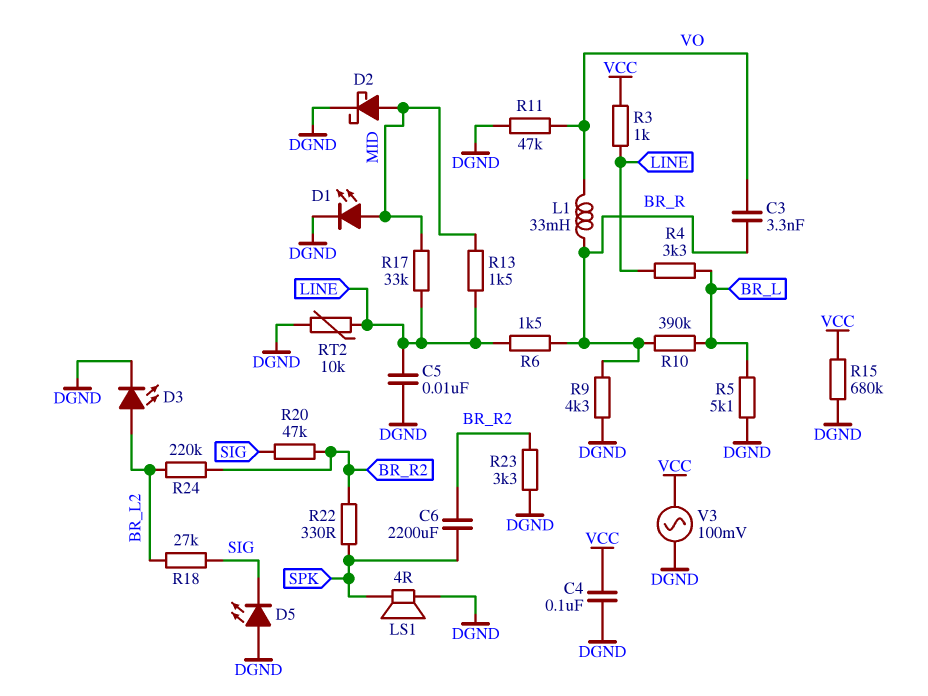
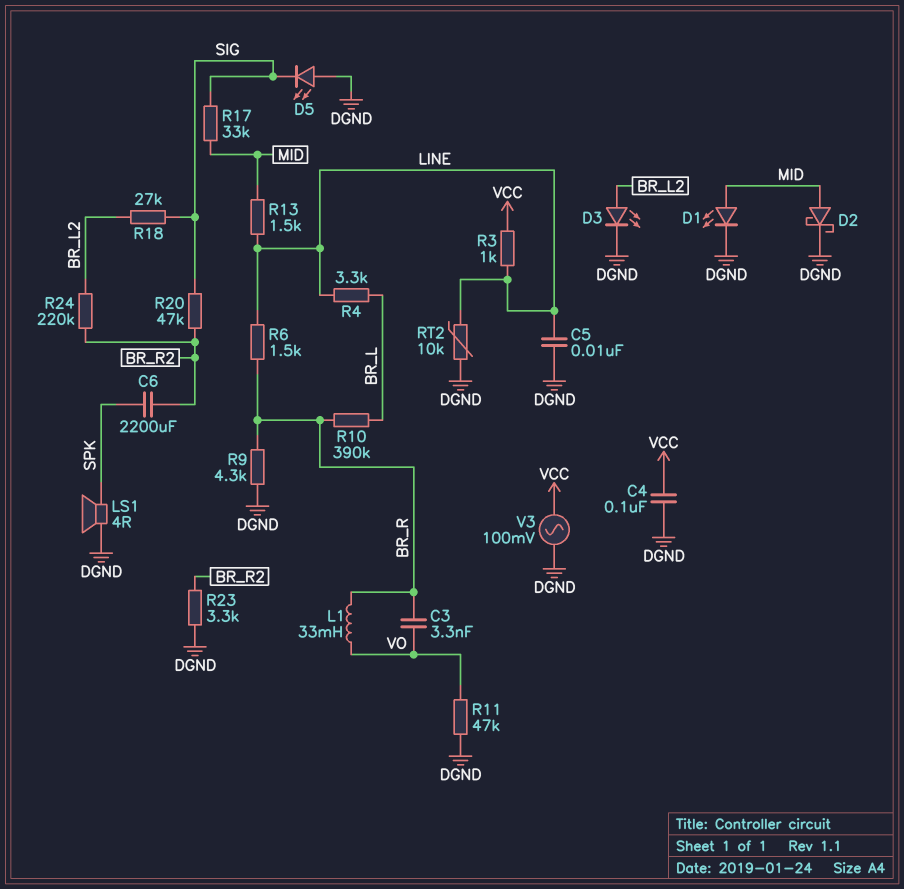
R5: 5.1k (BR_L, DGND) -> none
R15: 680k (DGND, VCC) -> none
R17: 33k (LINE, MID) -> 33k (MID, SIG)
R22: 330 (BR_R2, SPK) -> none

